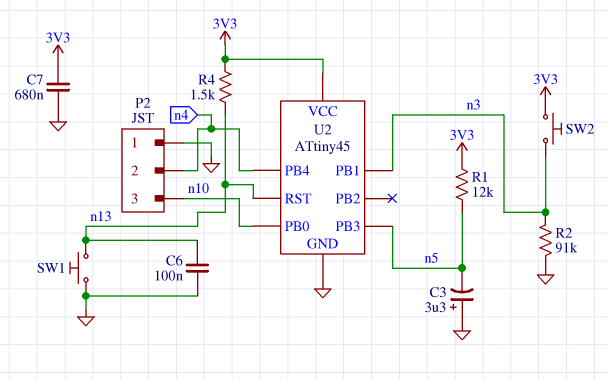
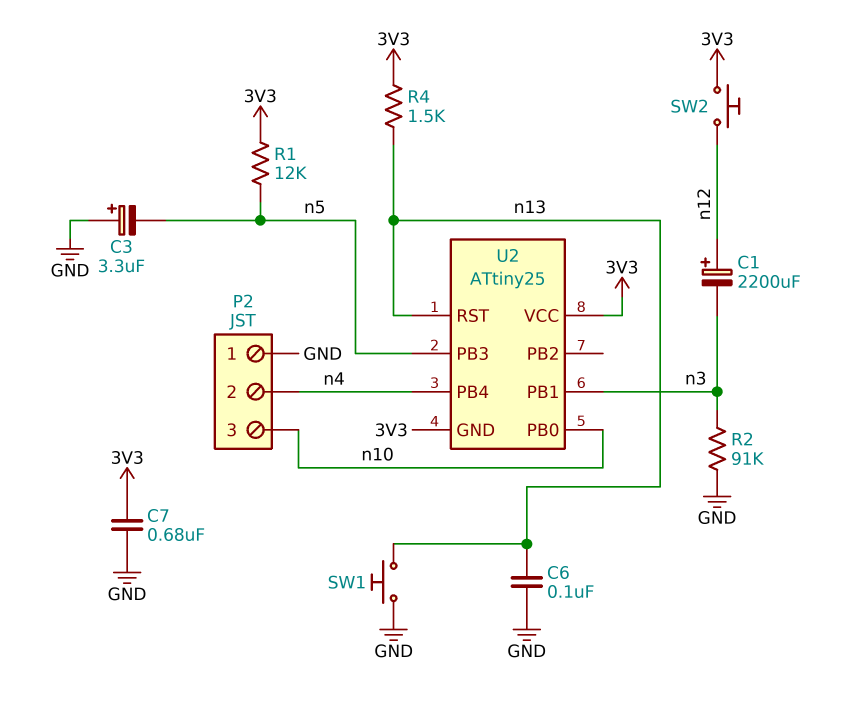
C1: none -> 2200uF (plus n12, minus n3)
SW2: button (3V3, n3) -> button (3V3, n12)
U2: ATtiny45 -> ATtiny25
U2 pin GND: GND -> 3V3

